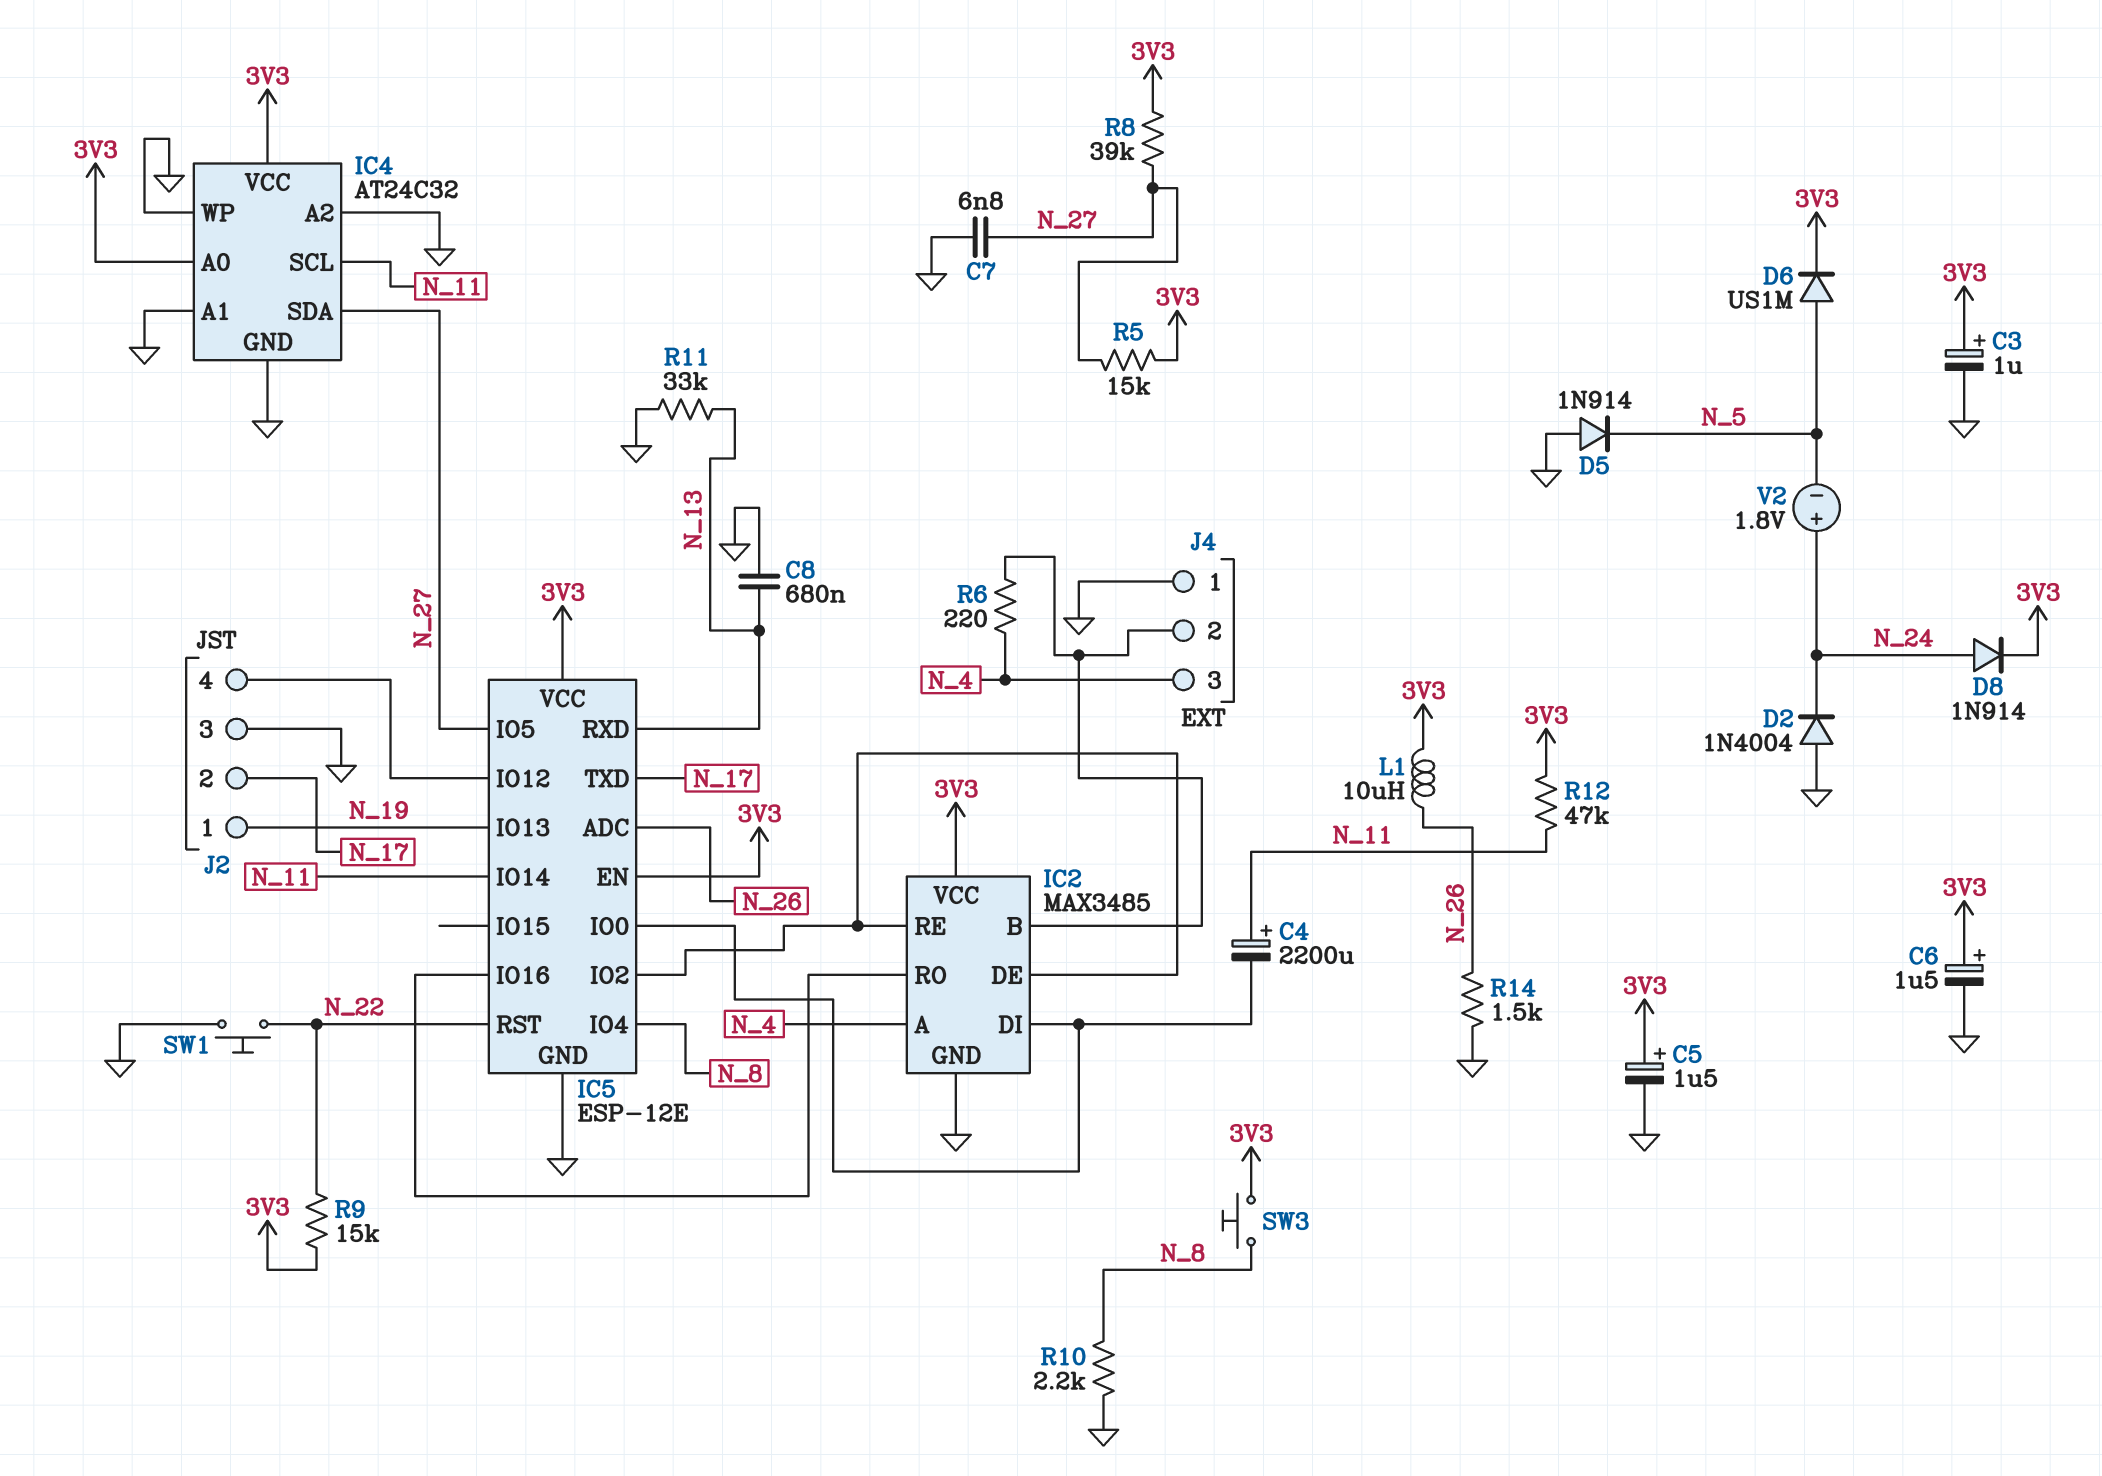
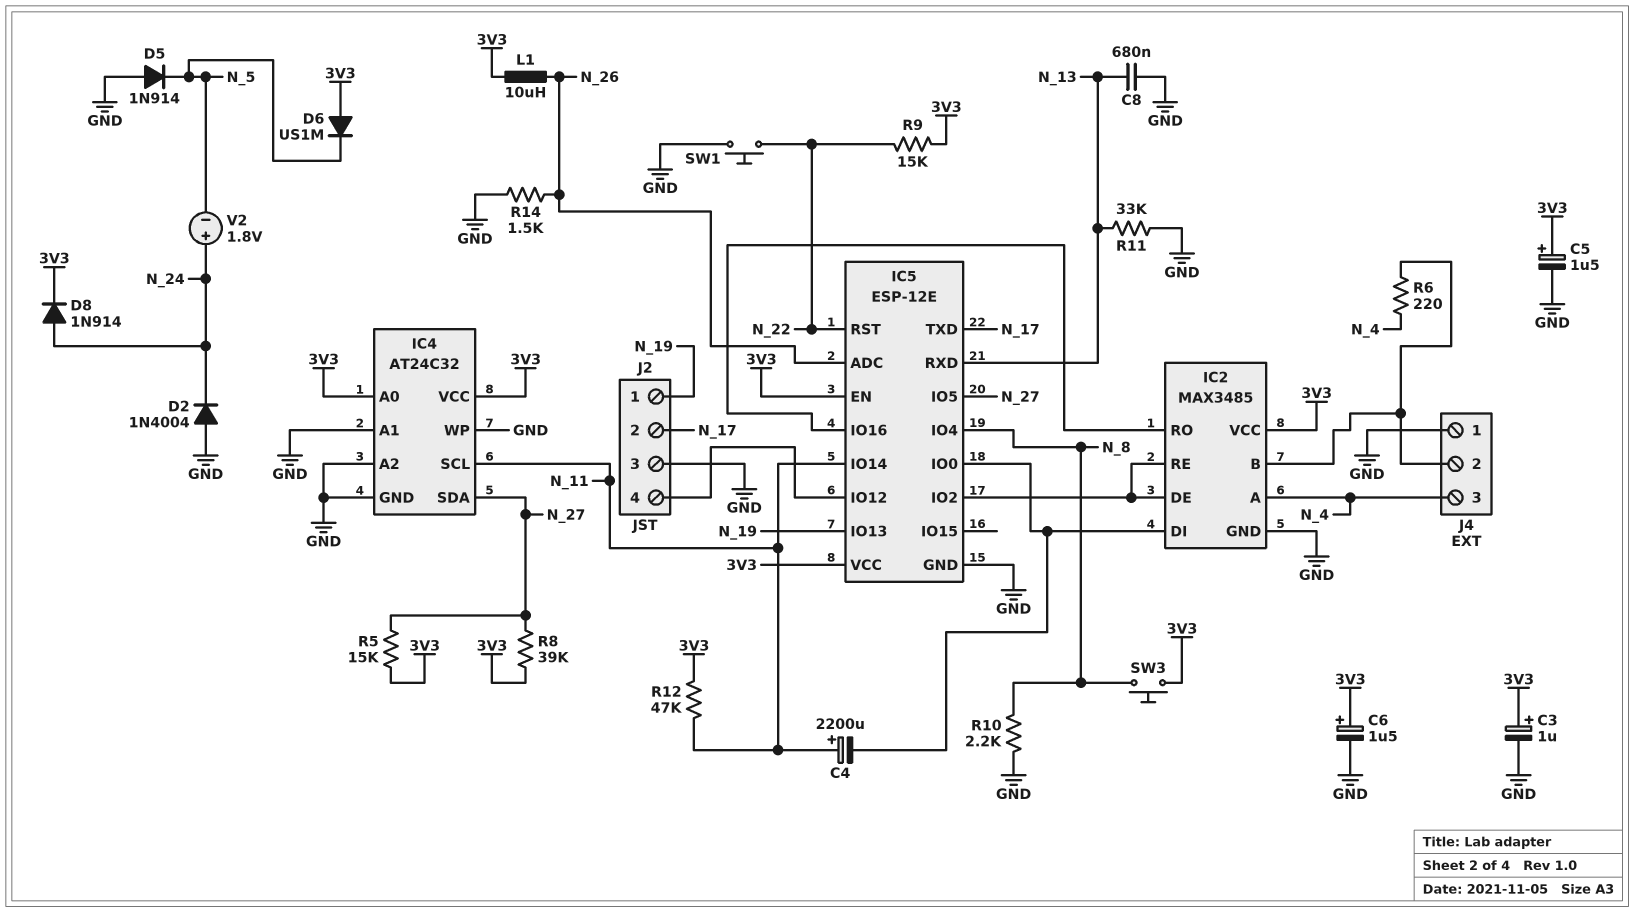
C7: 6.8nF (GND, N_27) -> none
D6: diode US1M (A N_5, K 3V3) -> diode US1M (A 3V3, K N_5)

